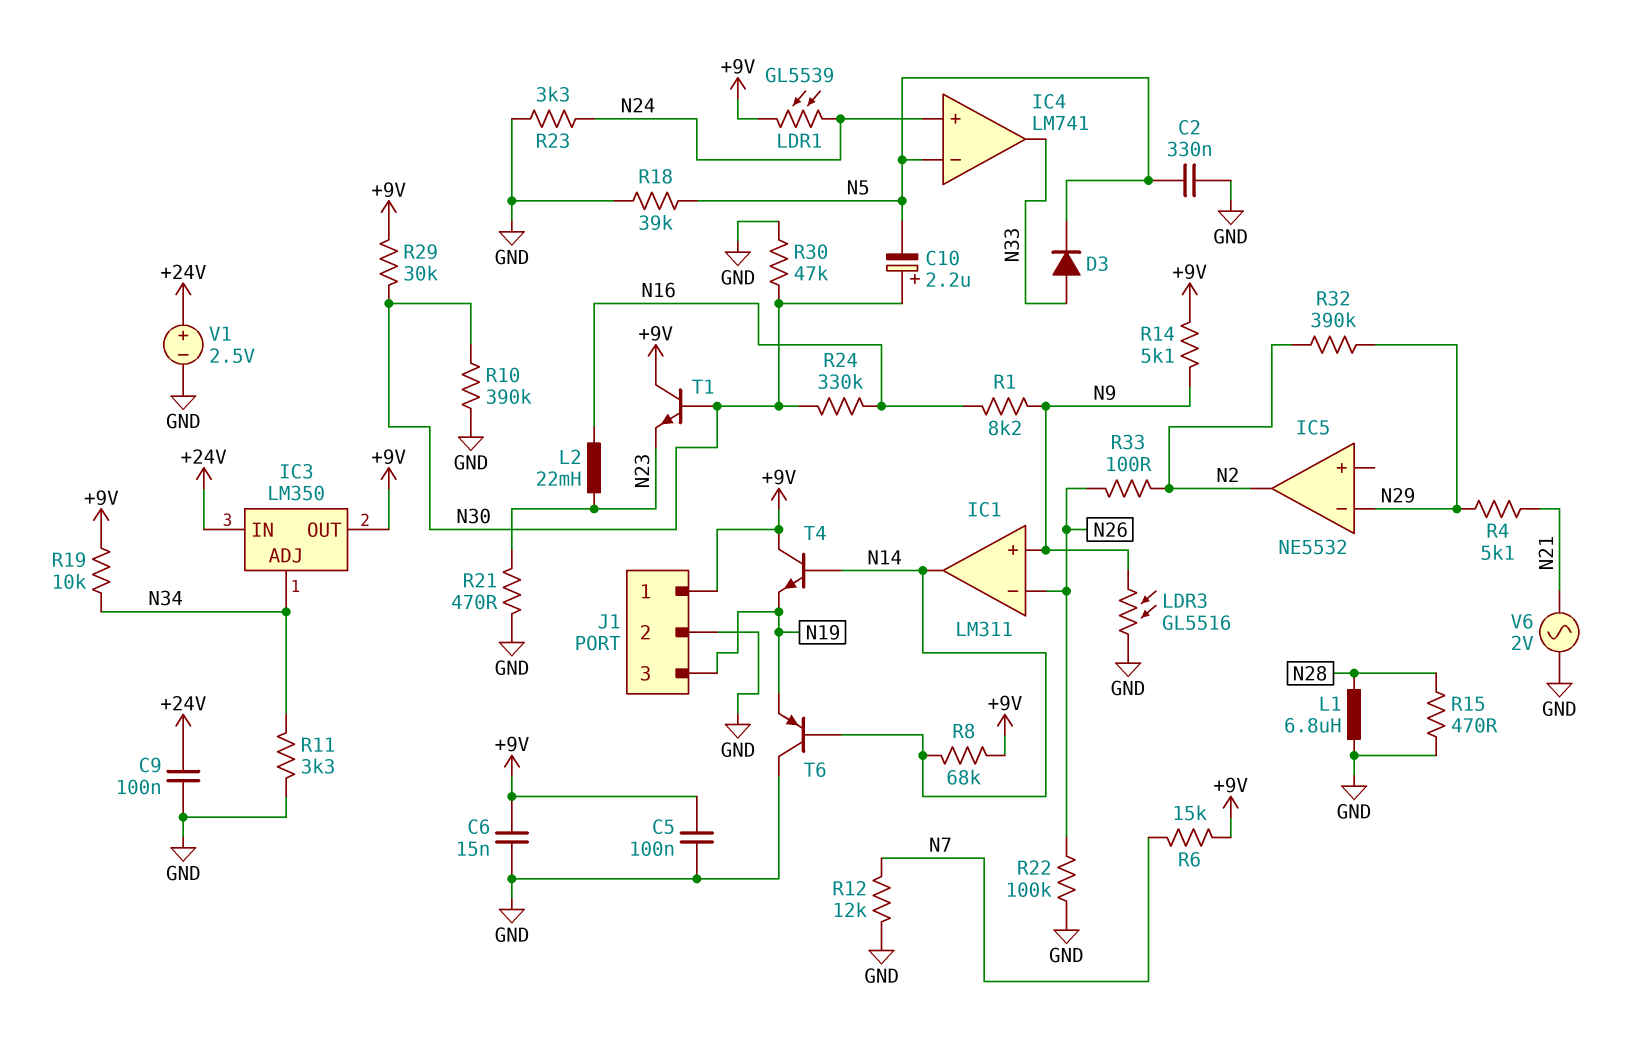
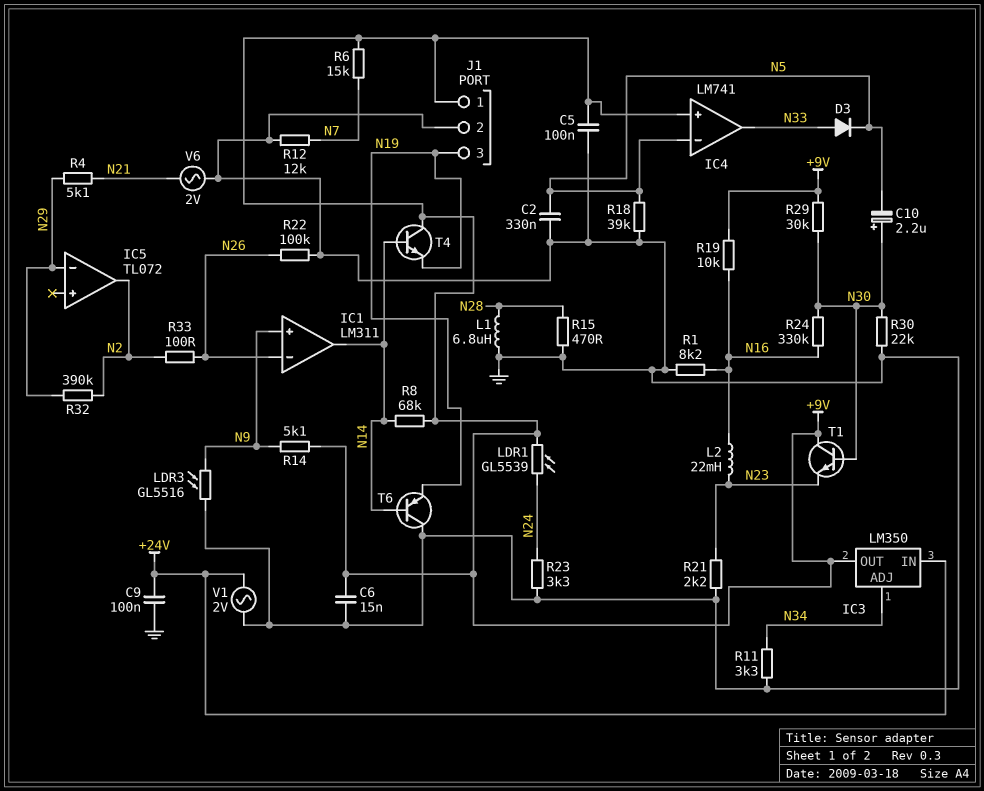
IC4 pin in+: N24 -> +9V
IC5: NE5532 -> TL072
R1: 8.2k (N9, N16) -> 8.2k (GND, N16)
R10: 390k (GND, N30) -> none
R19: 10k (+9V, N34) -> 10k (+9V, N16)
R21: 470 (GND, N23) -> 2.2k (GND, N23)
R30: 47k (GND, N30) -> 22k (GND, N30)
V1: 2.5V (plus +24V, minus GND) -> AC 2V (+24V, GND)

